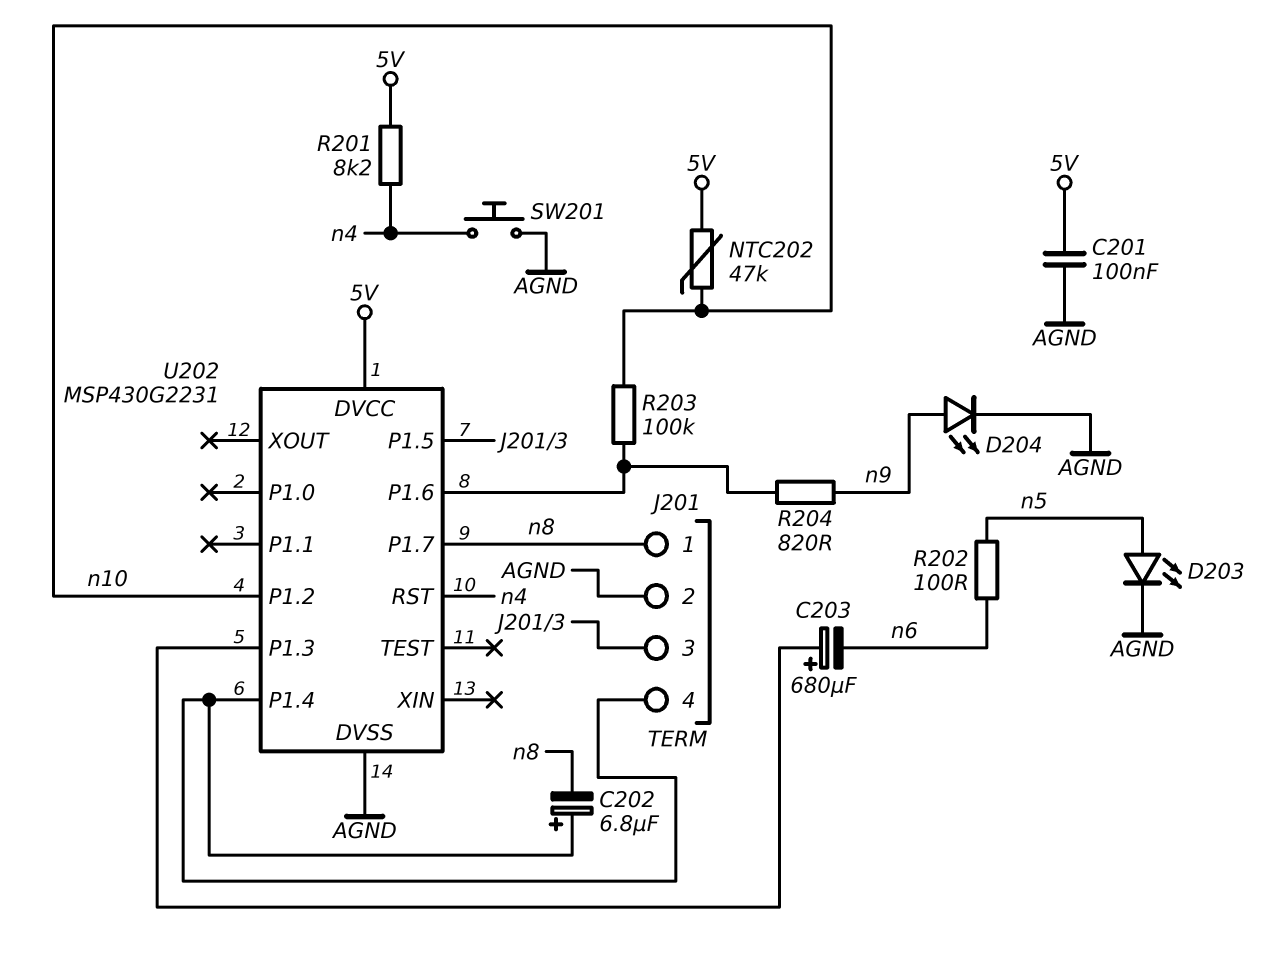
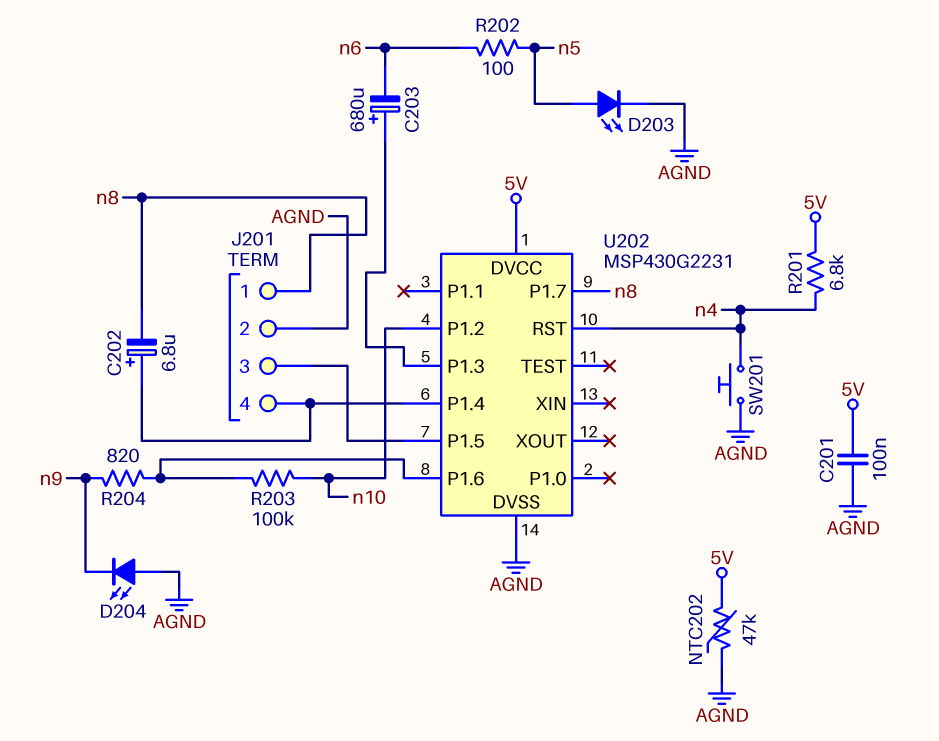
D204: LED (A n9, K AGND) -> LED (A AGND, K n9)
NTC202: 47k (5V, n10) -> 47k (5V, AGND)
R201: 8.2k (5V, n4) -> 6.8k (5V, n4)

